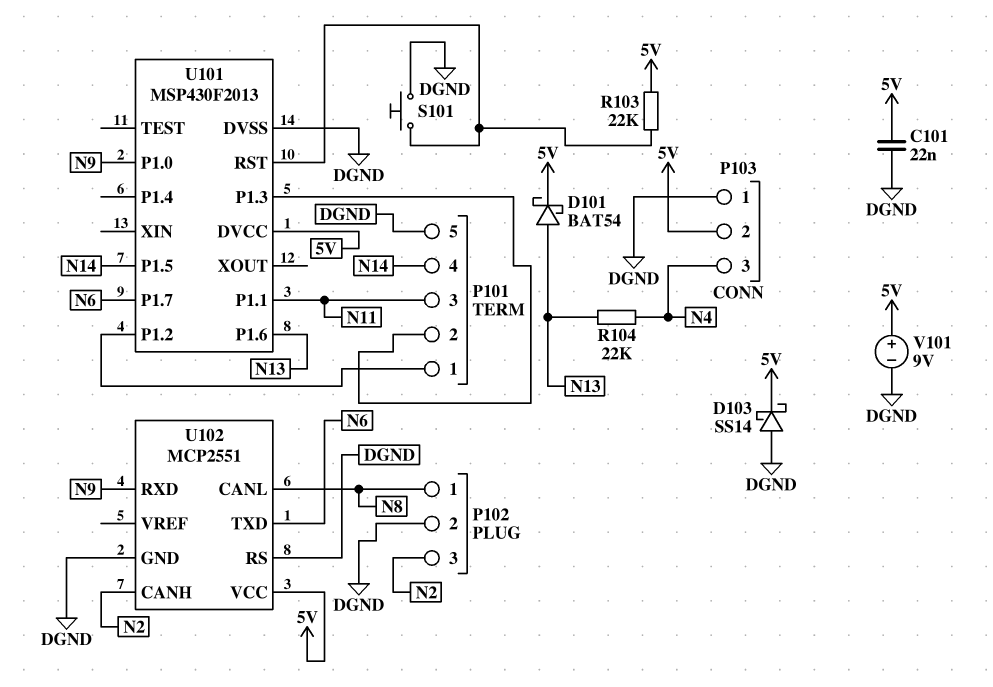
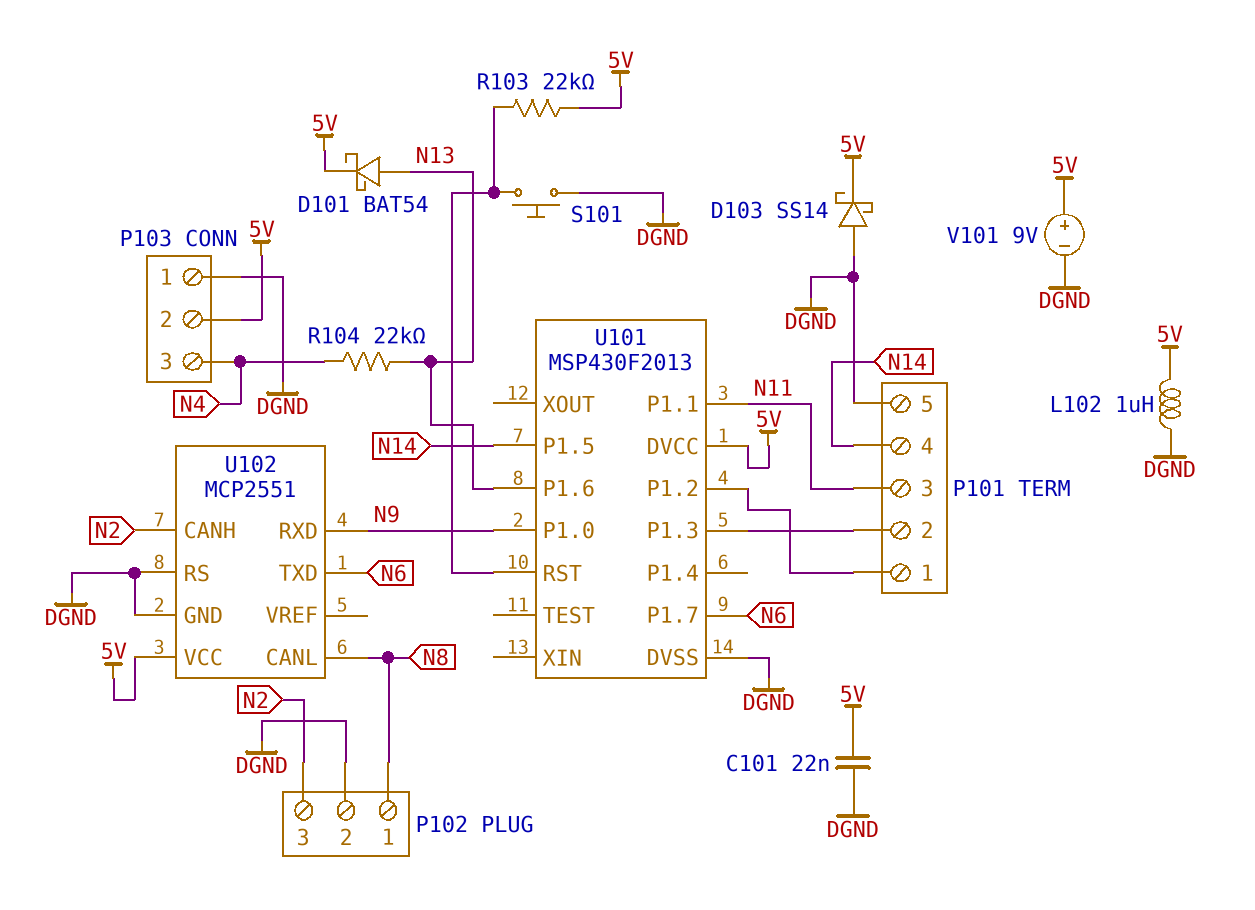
L102: none -> 1uH (5V, DGND)

